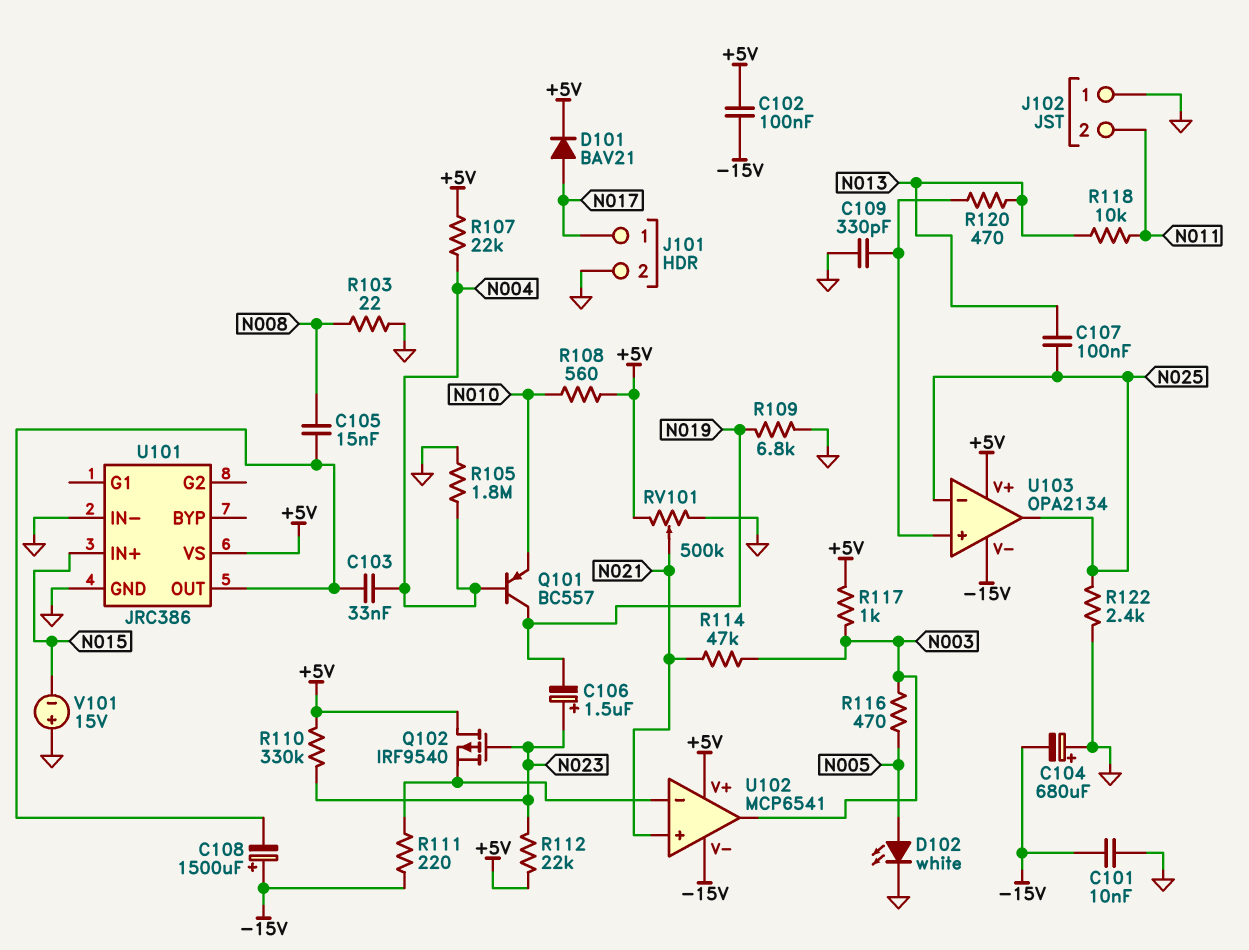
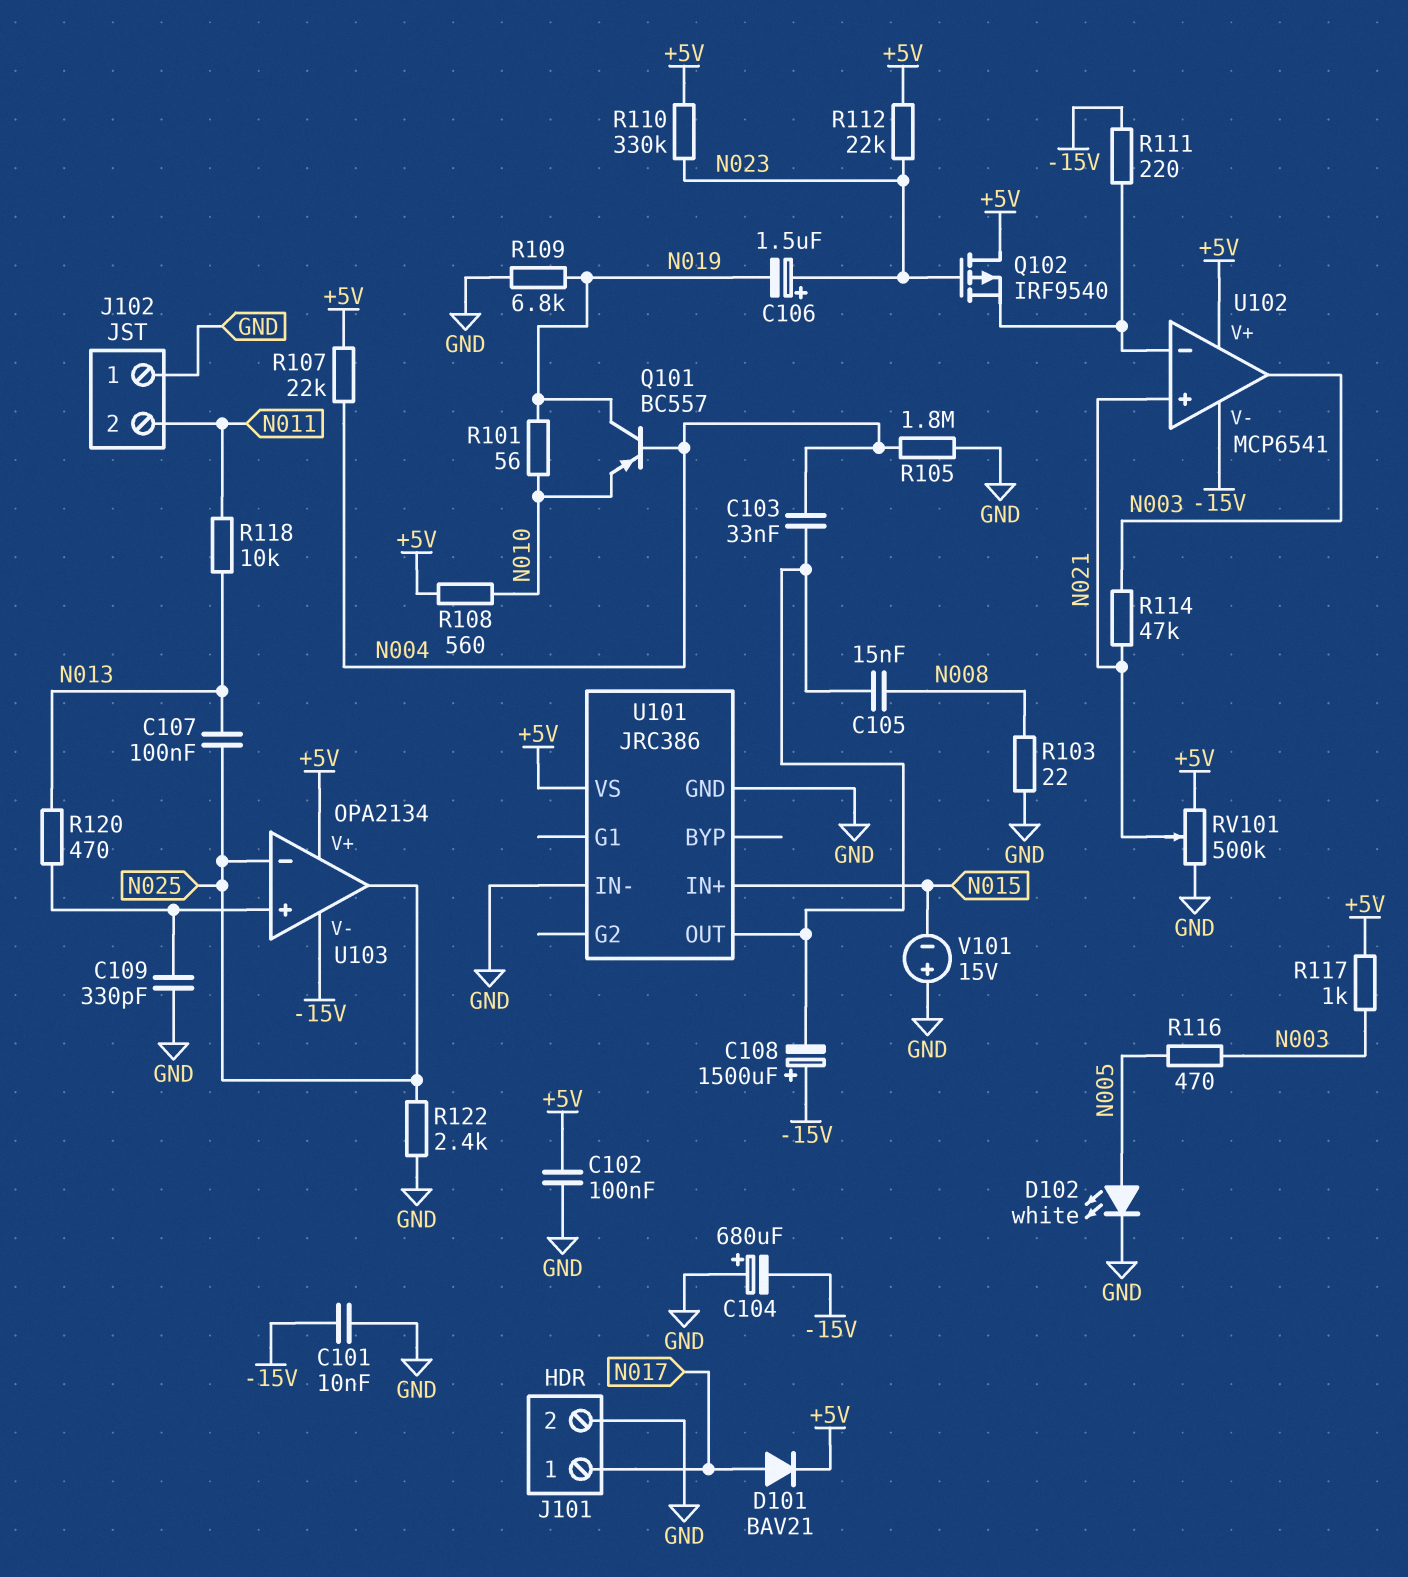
C102: 100nF (+5V, -15V) -> 100nF (+5V, GND)
R101: none -> 56 (N010, N019)

